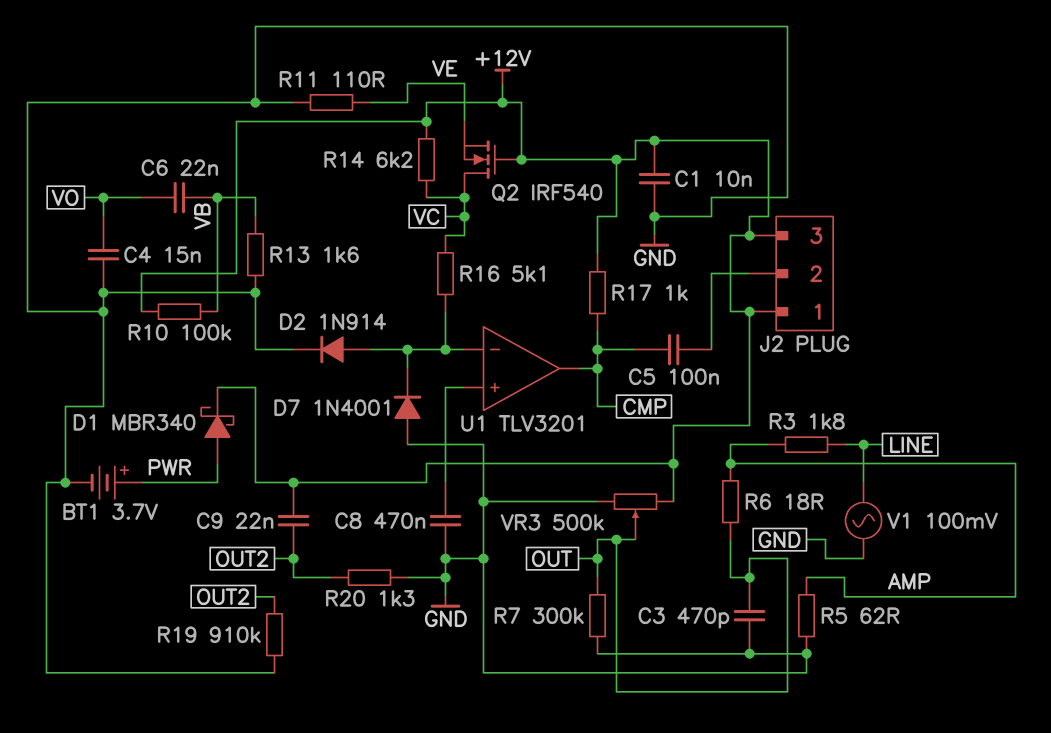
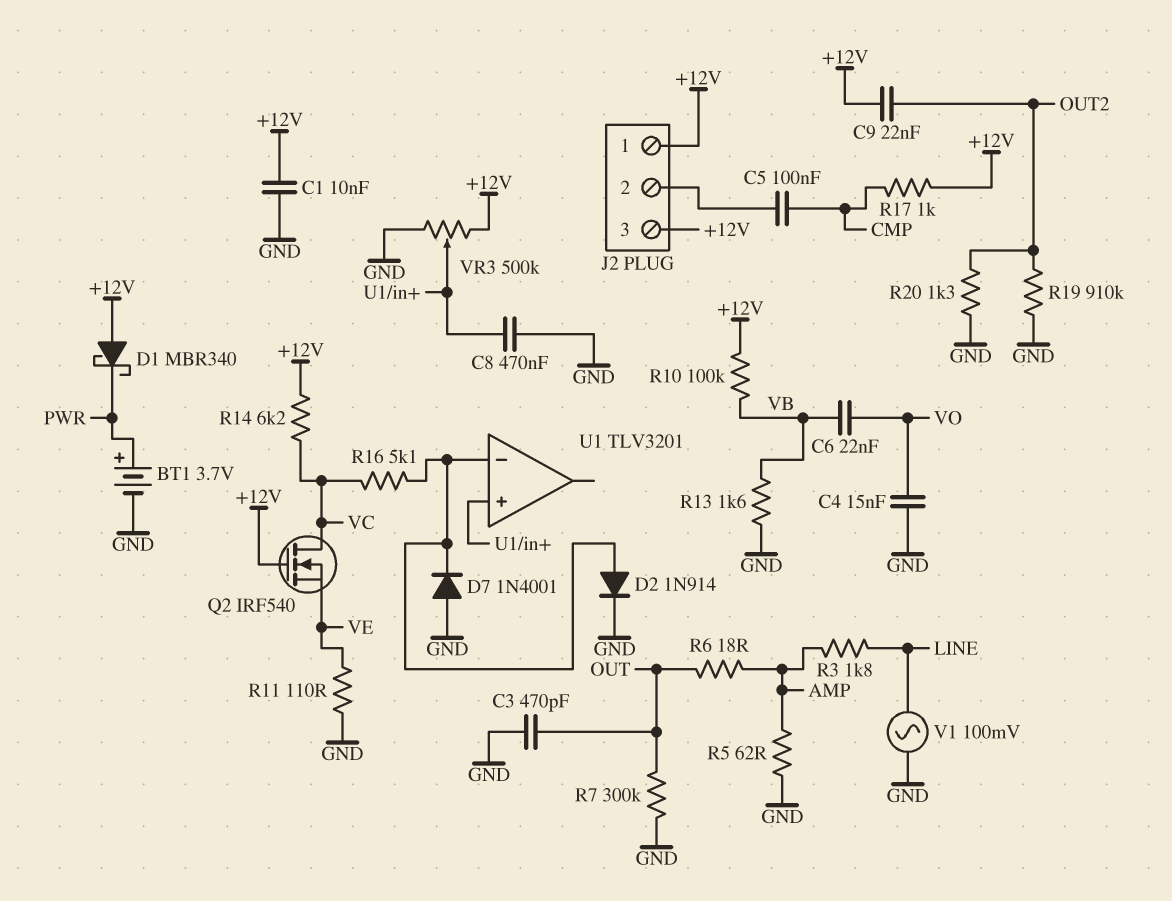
D1: schottky MBR340 (A PWR, K +12V) -> schottky MBR340 (A +12V, K PWR)
U1 pin out: CMP -> none
VR3: 500k (+12V, GND, wiper OUT) -> 500k (+12V, GND, wiper U1/in+)

